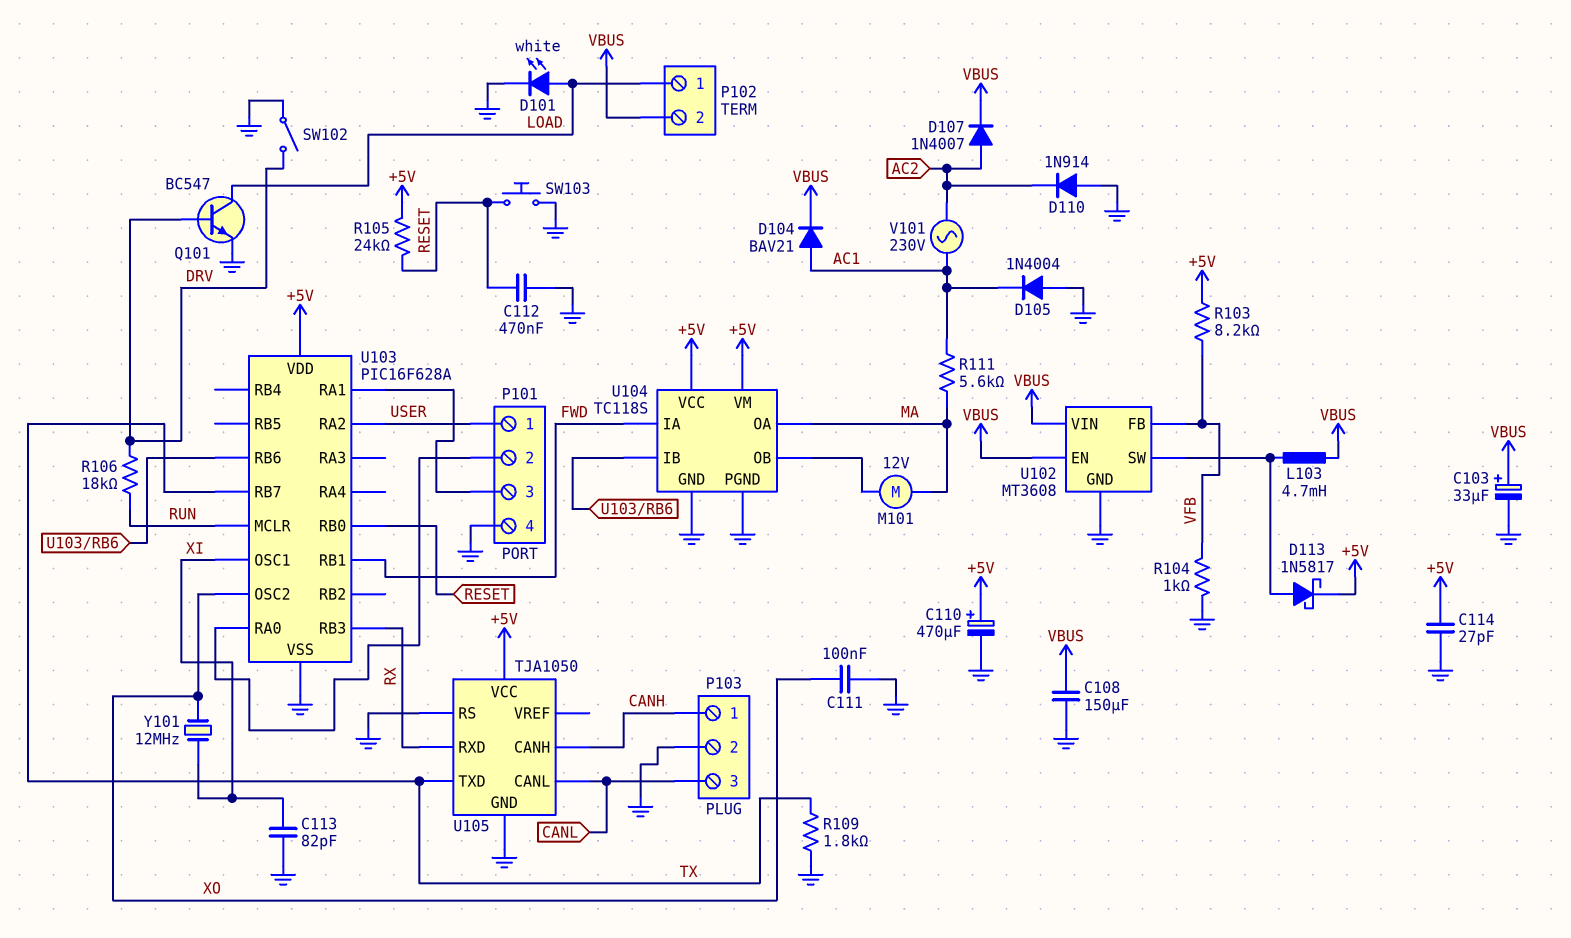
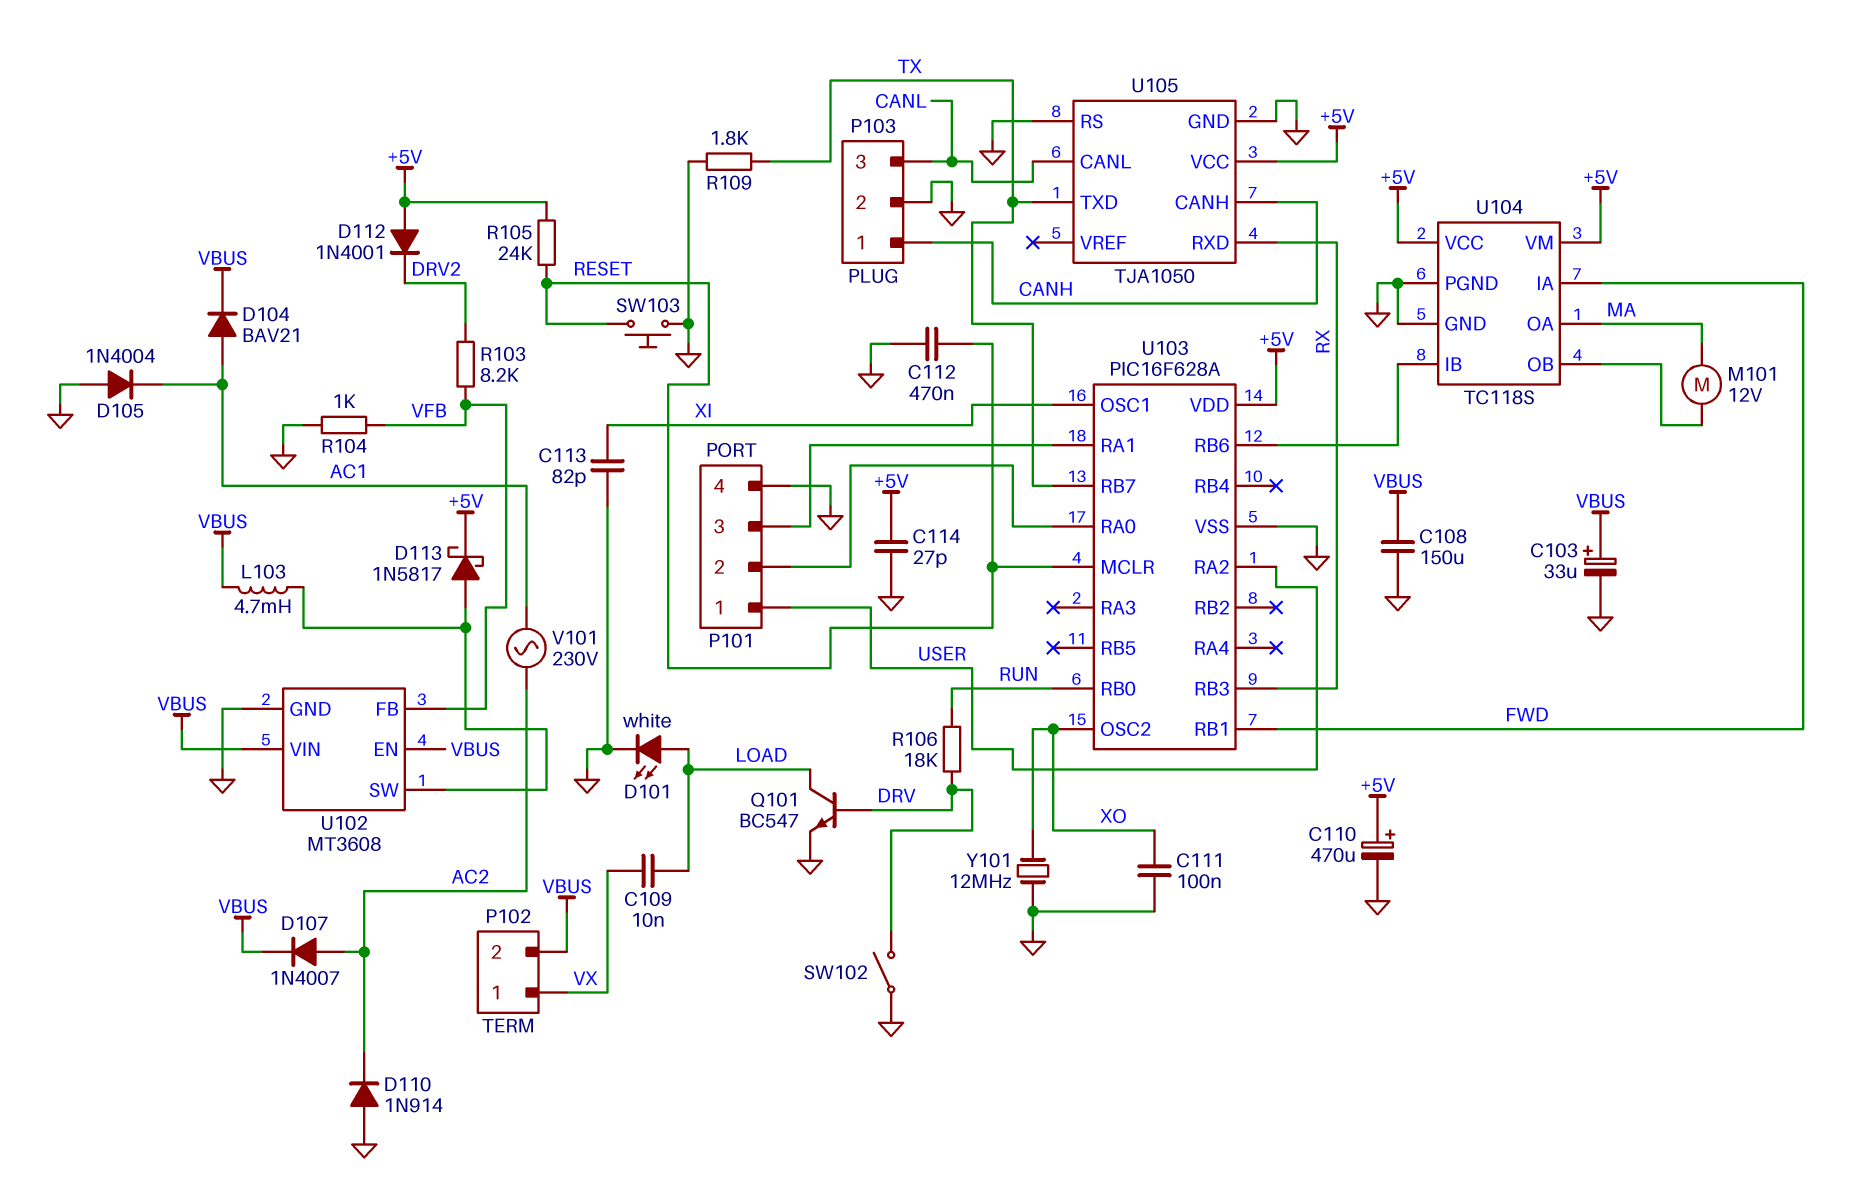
C109: none -> 10nF (LOAD, VX)
D112: none -> diode 1N4001 (A +5V, K DRV2)
P102 pin 1: LOAD -> VX
R103: 8.2k (+5V, VFB) -> 8.2k (DRV2, VFB)
R111: 5.6k (AC1, MA) -> none
U103 pin MCLR: RUN -> RESET
U103 pin RB0: RESET -> RUN
Y101: 12MHz (XI, XO) -> 12MHz (GND, XO)

